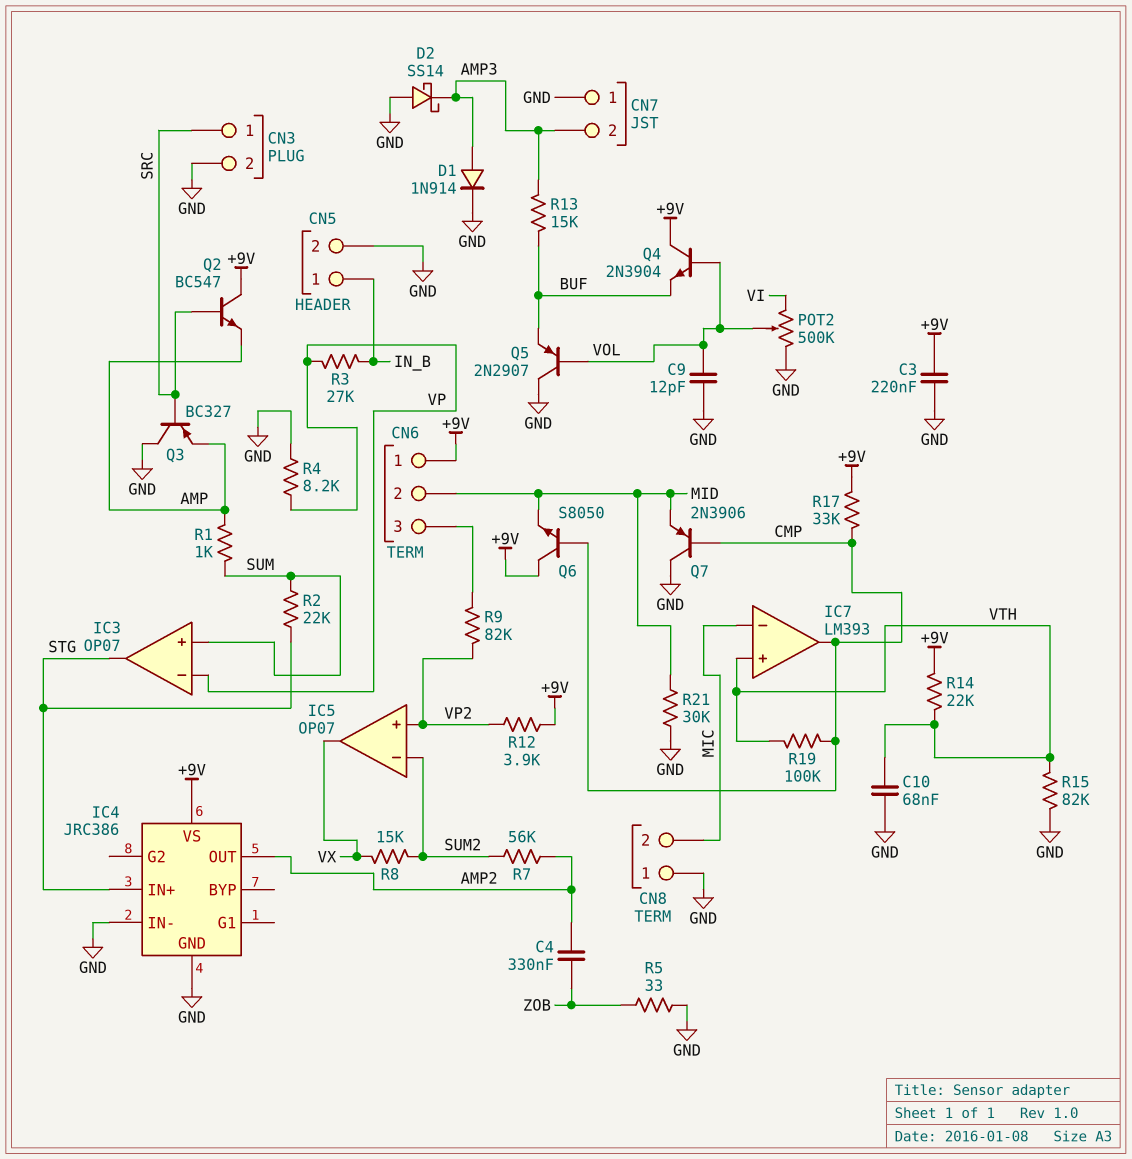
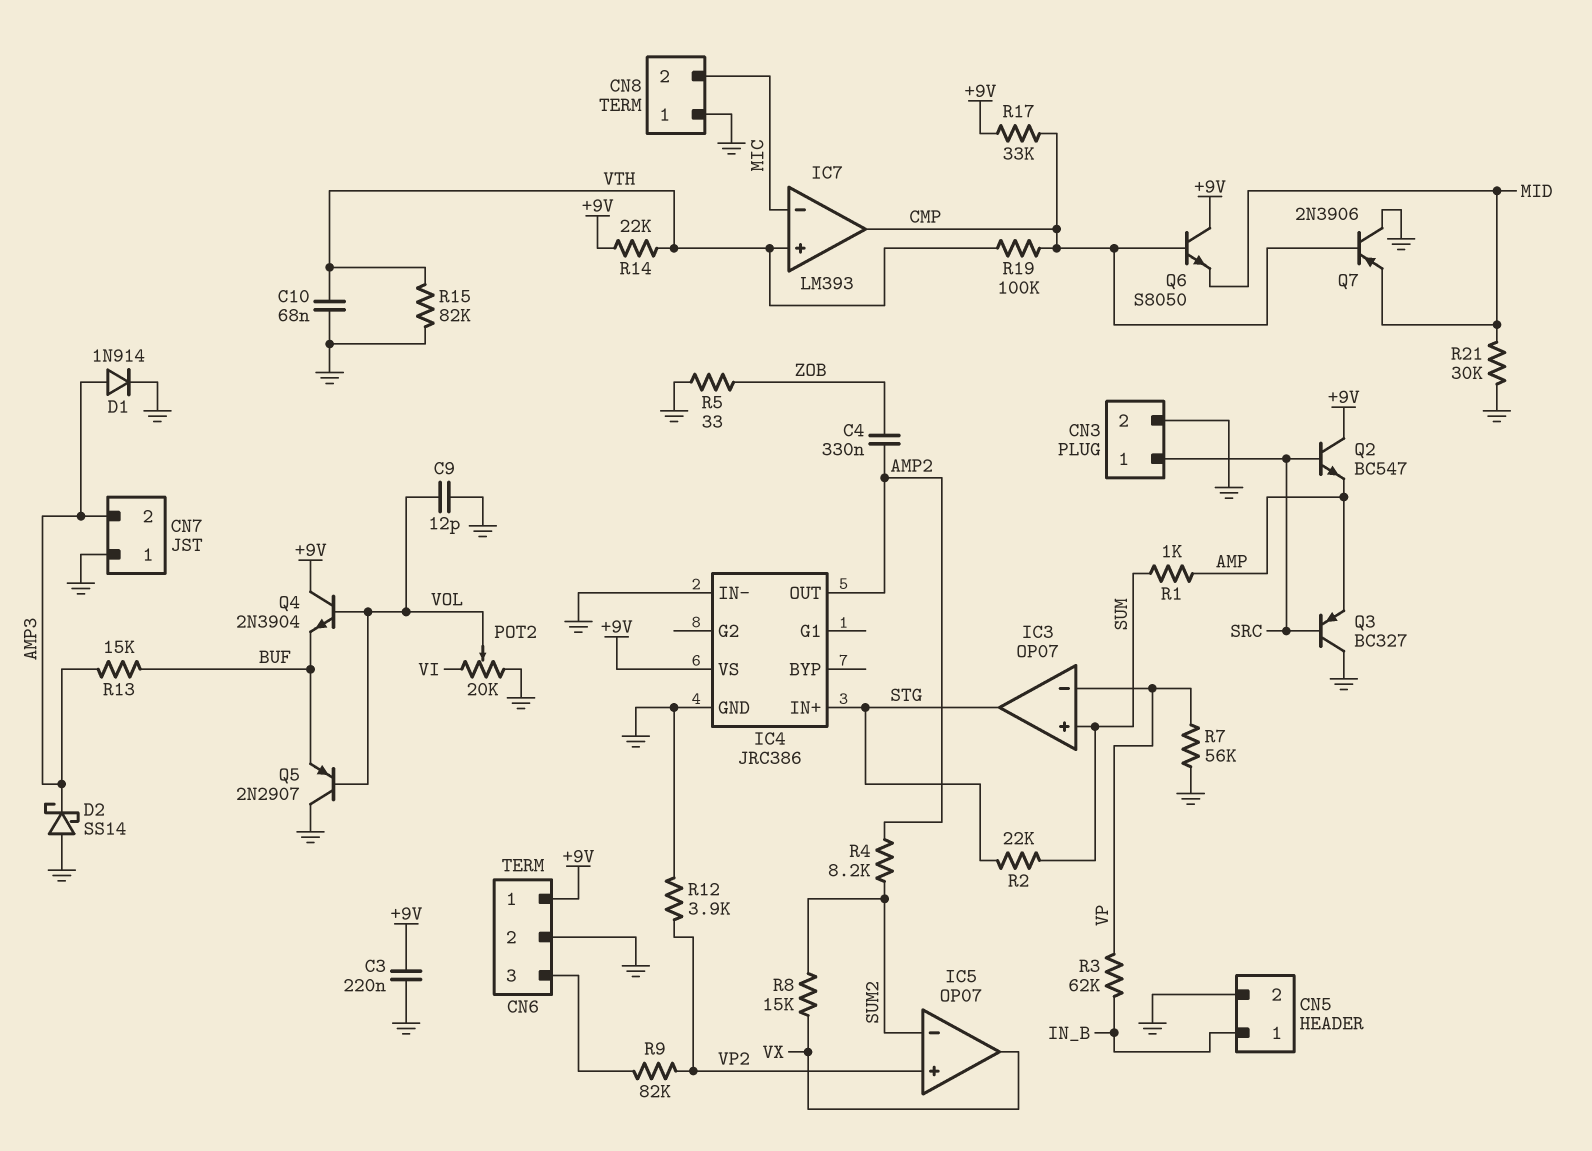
CN6 pin 2: MID -> GND
POT2: 500k (GND, VI, wiper VOL) -> 20k (GND, VI, wiper VOL)
R3: 27k (IN_B, VP) -> 62k (IN_B, VP)
R4: 8.2k (GND, VP) -> 8.2k (AMP2, SUM2)
R7: 56k (AMP2, SUM2) -> 56k (GND, VP)
R12: 3.9k (+9V, VP2) -> 3.9k (GND, VP2)

